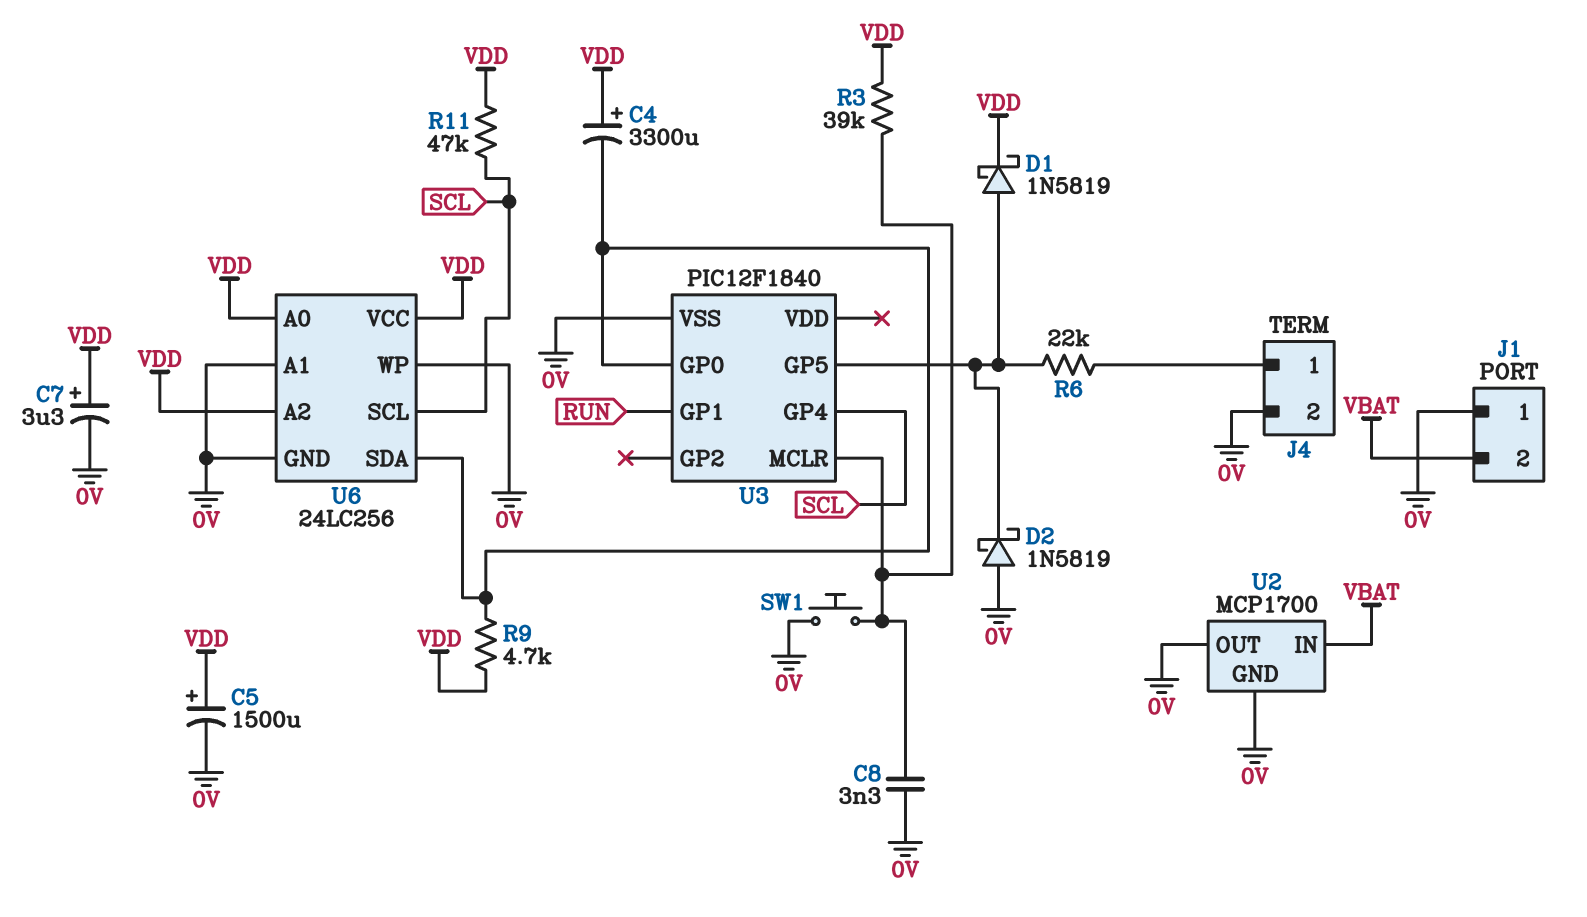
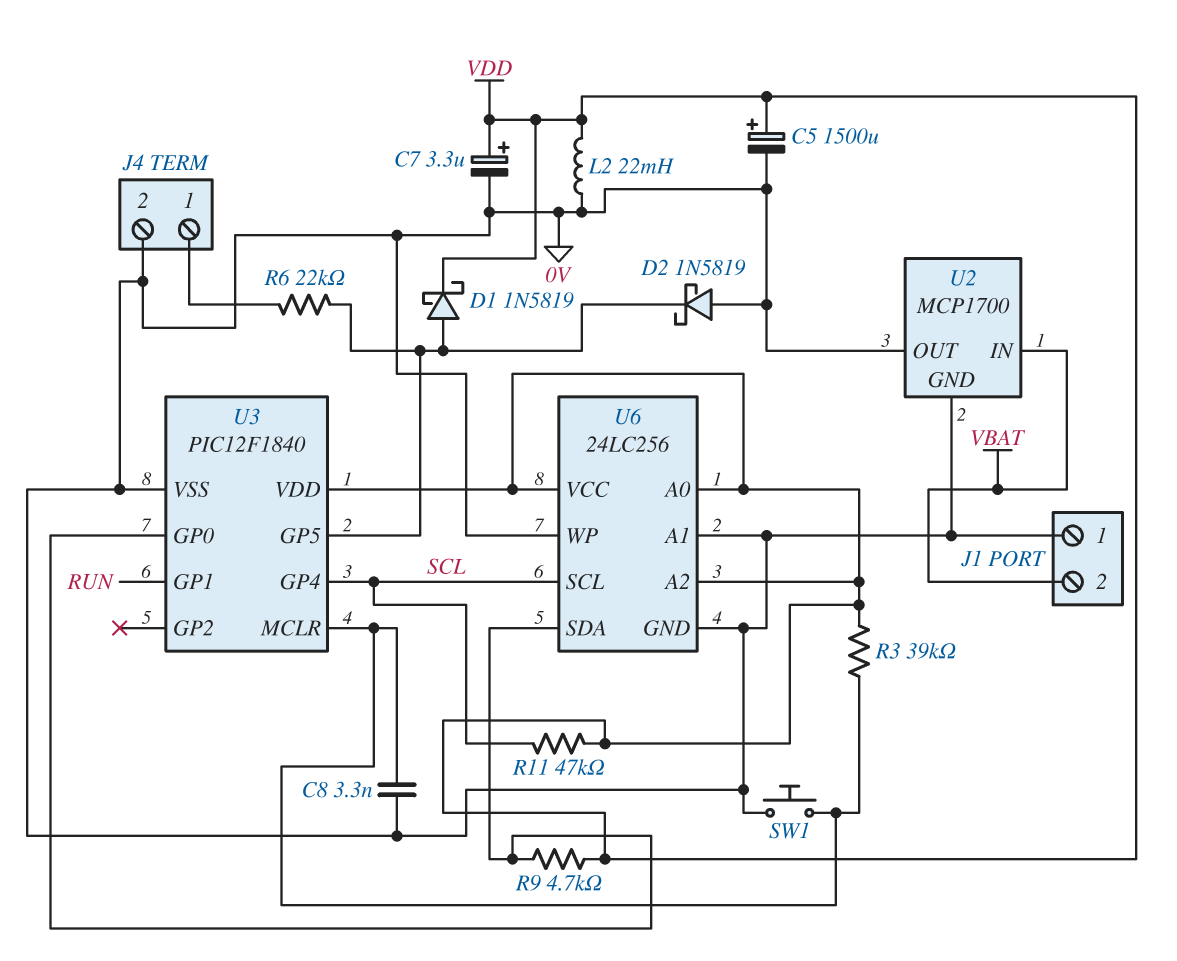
C4: 3300uF (plus VDD, minus U3/GP0) -> none
L2: none -> 22mH (0V, VDD)
U3 pin VDD: none -> VDD

